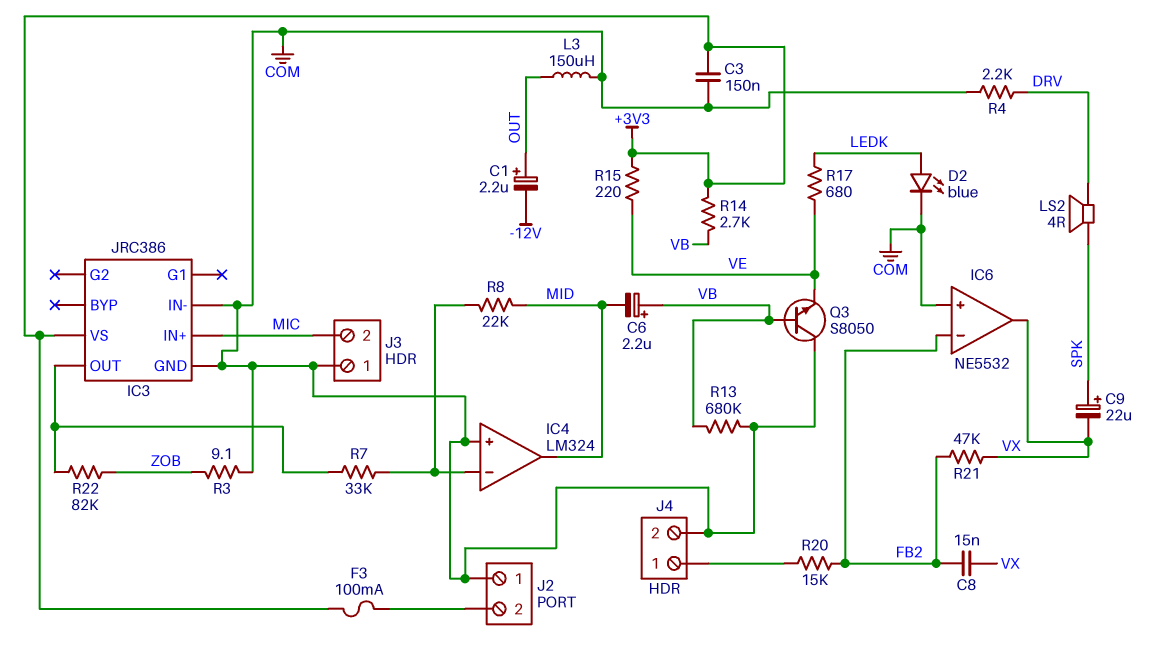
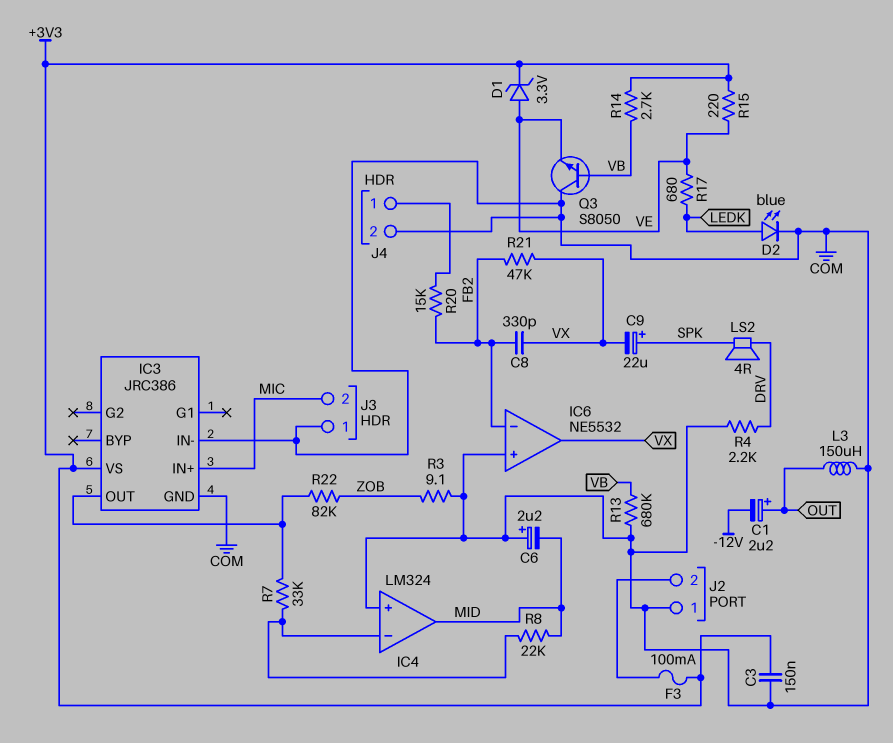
C6: 2.2uF (plus VB, minus MID) -> 2.2uF (plus COM, minus MID)
C8: 15nF (FB2, VX) -> 330pF (FB2, VX)
D1: none -> zener 3.3V (A VE, K +3V3)

